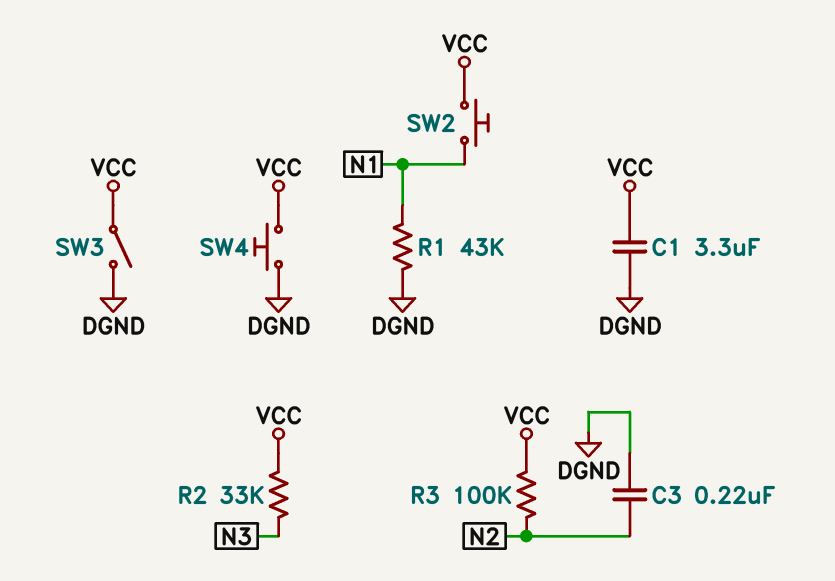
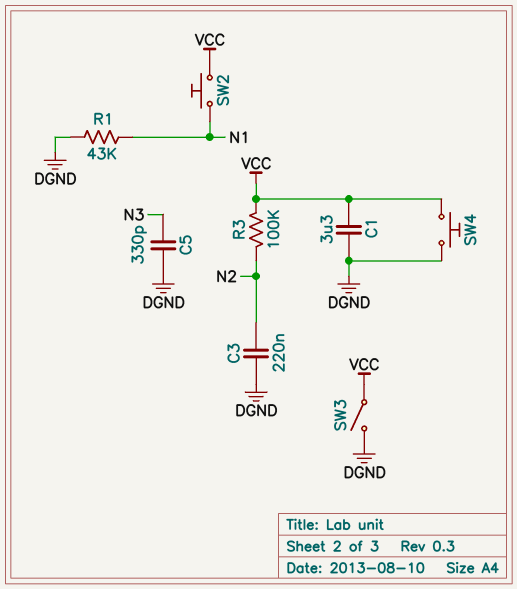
C5: none -> 330pF (DGND, N3)
R2: 33k (N3, VCC) -> none

